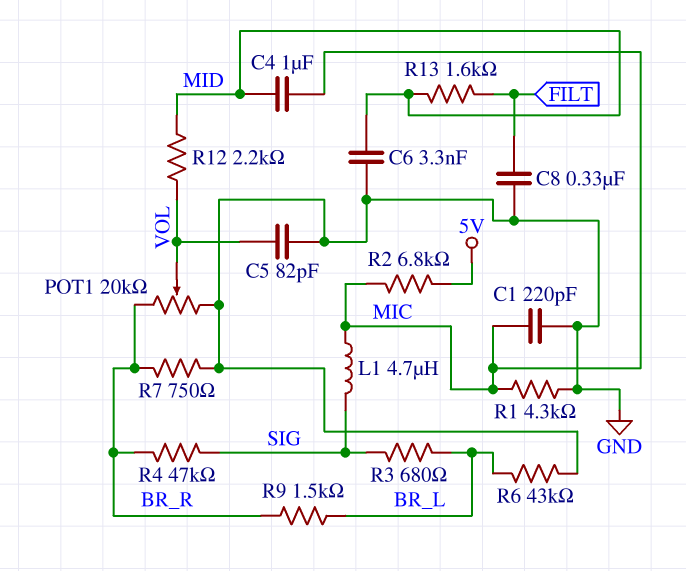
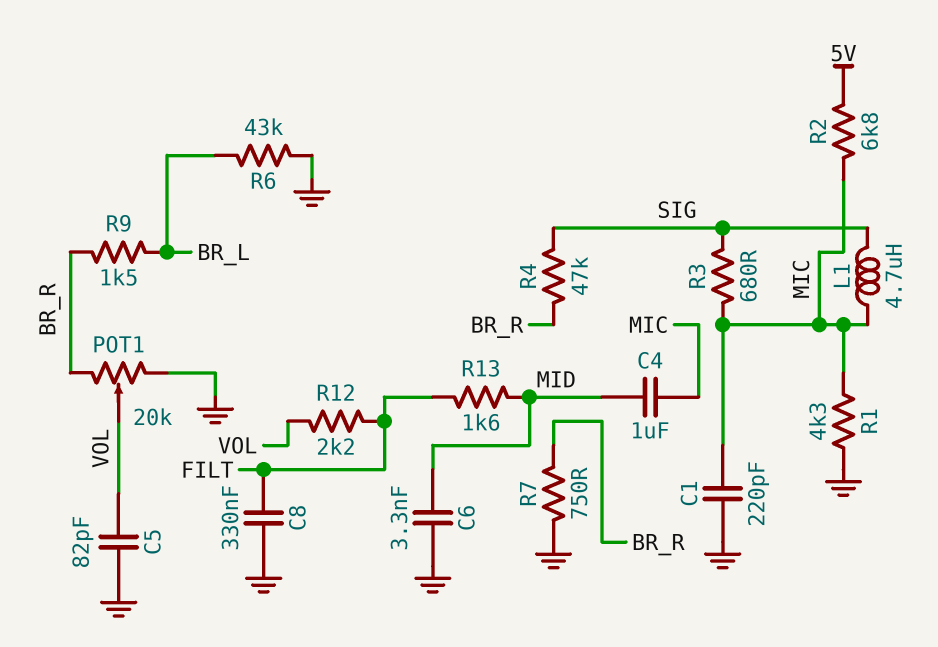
R3: 680 (BR_L, SIG) -> 680 (MIC, SIG)
R12: 2.2k (MID, VOL) -> 2.2k (FILT, VOL)

